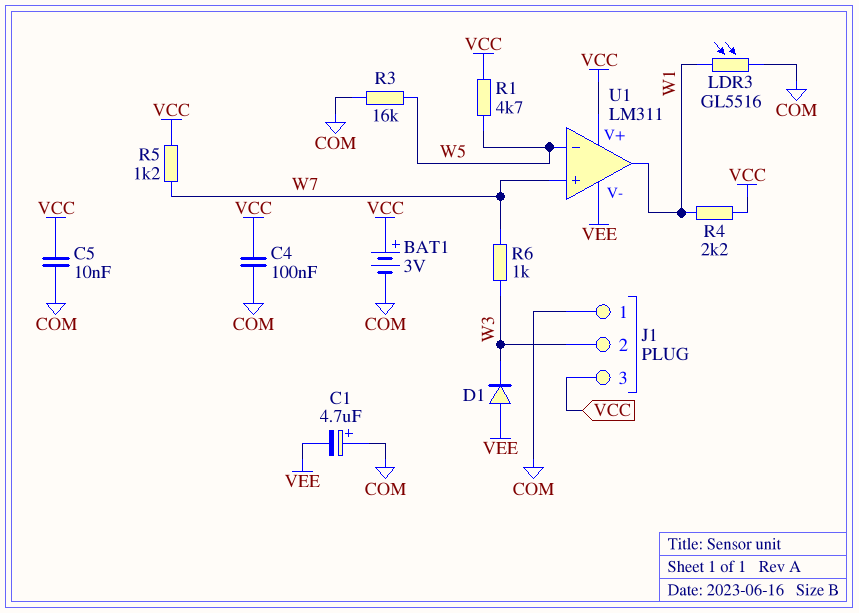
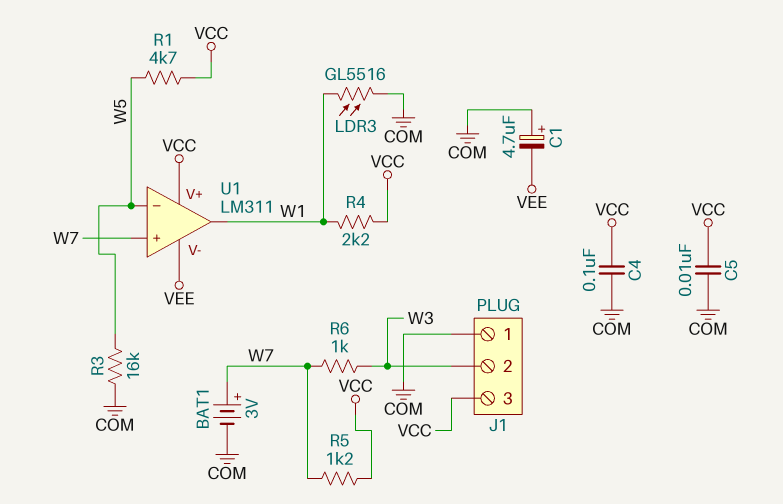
BAT1: 3V (plus VCC, minus COM) -> 3V (plus W7, minus COM)
D1: diode (A VEE, K W3) -> none

